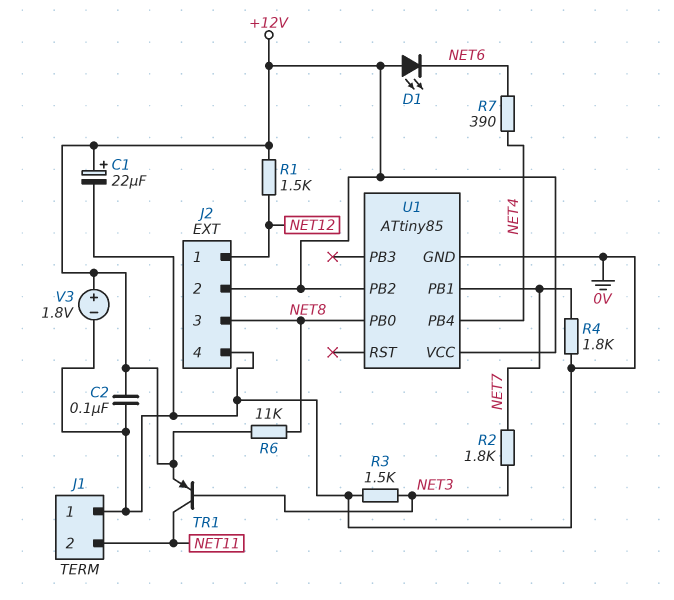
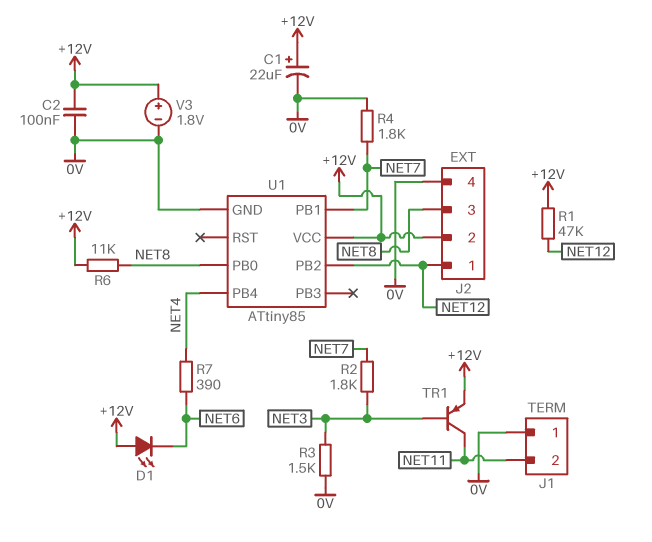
R1: 1.5k (+12V, NET12) -> 47k (+12V, NET12)
U1 pin PB2: +12V -> NET12

